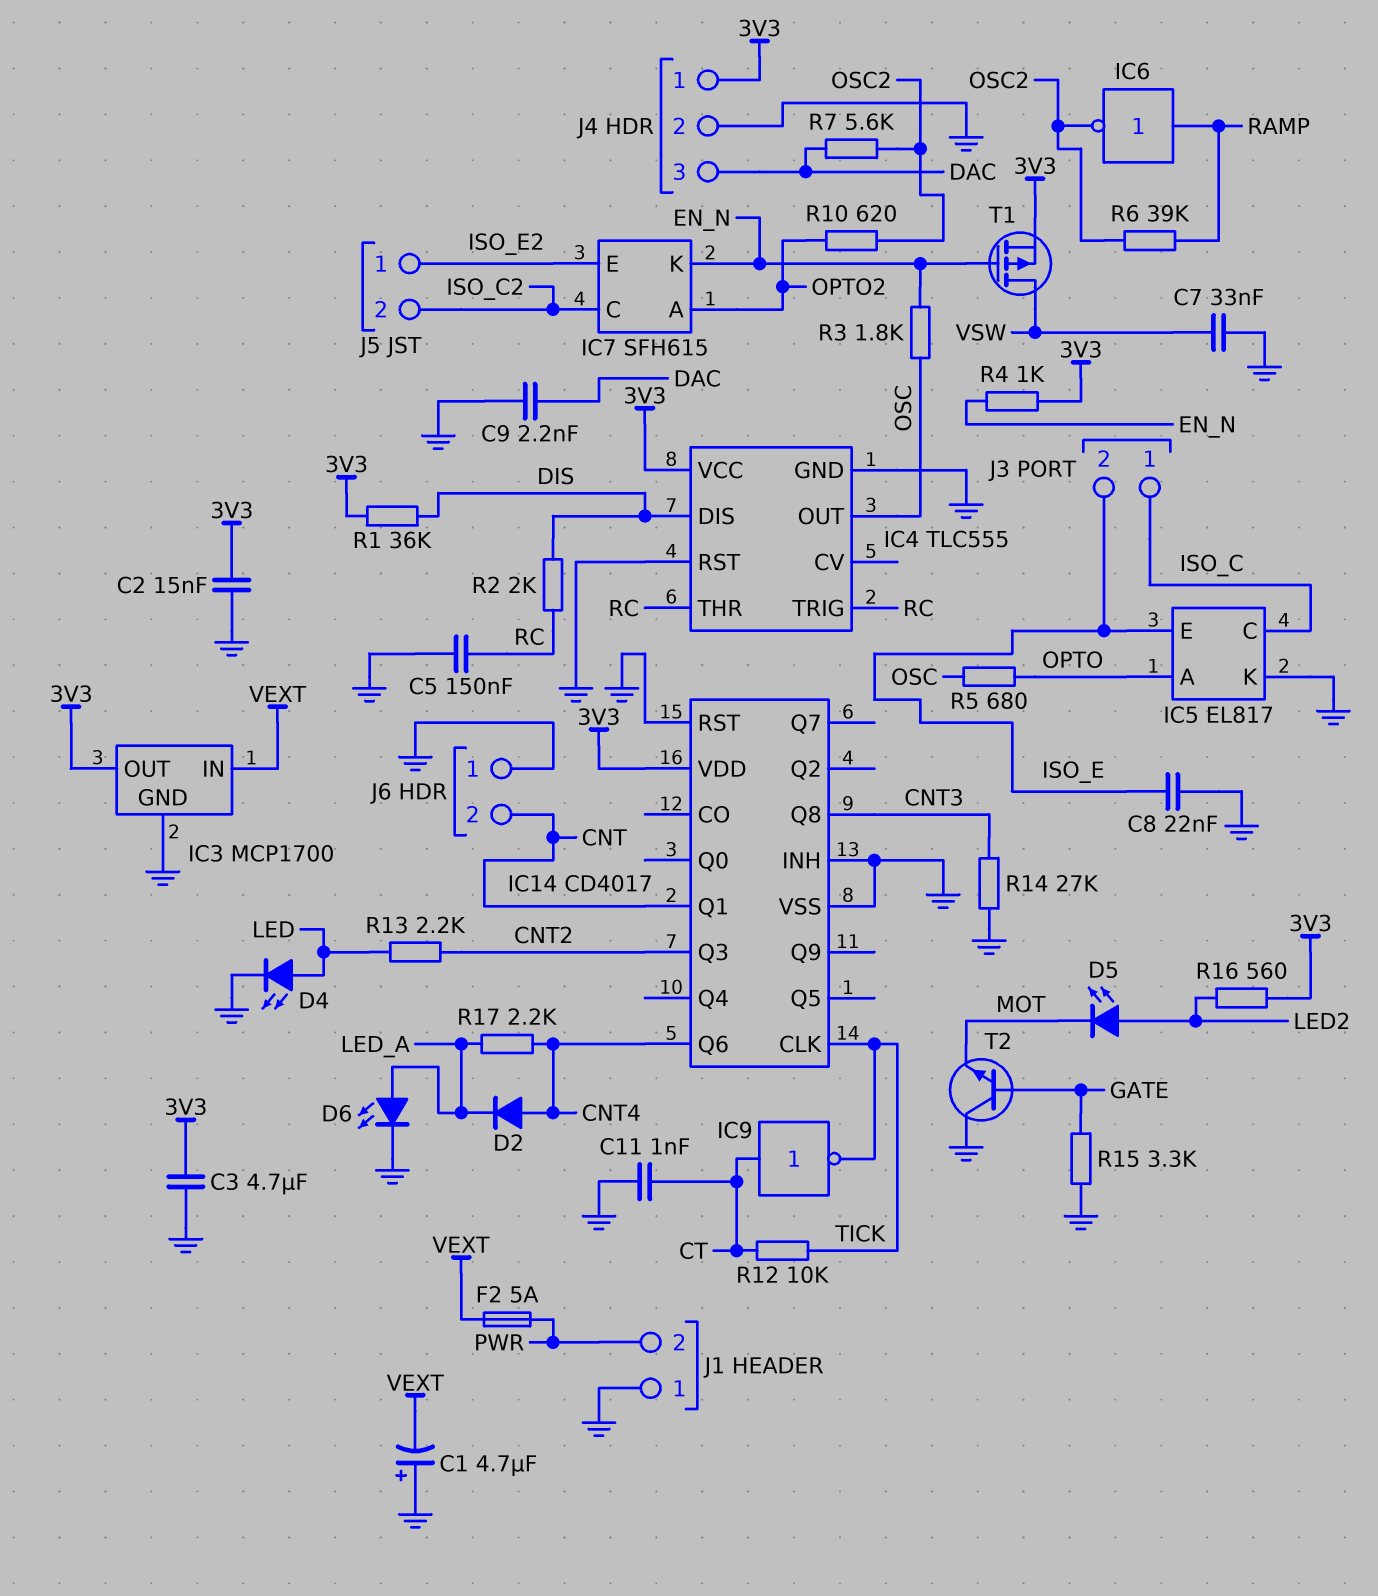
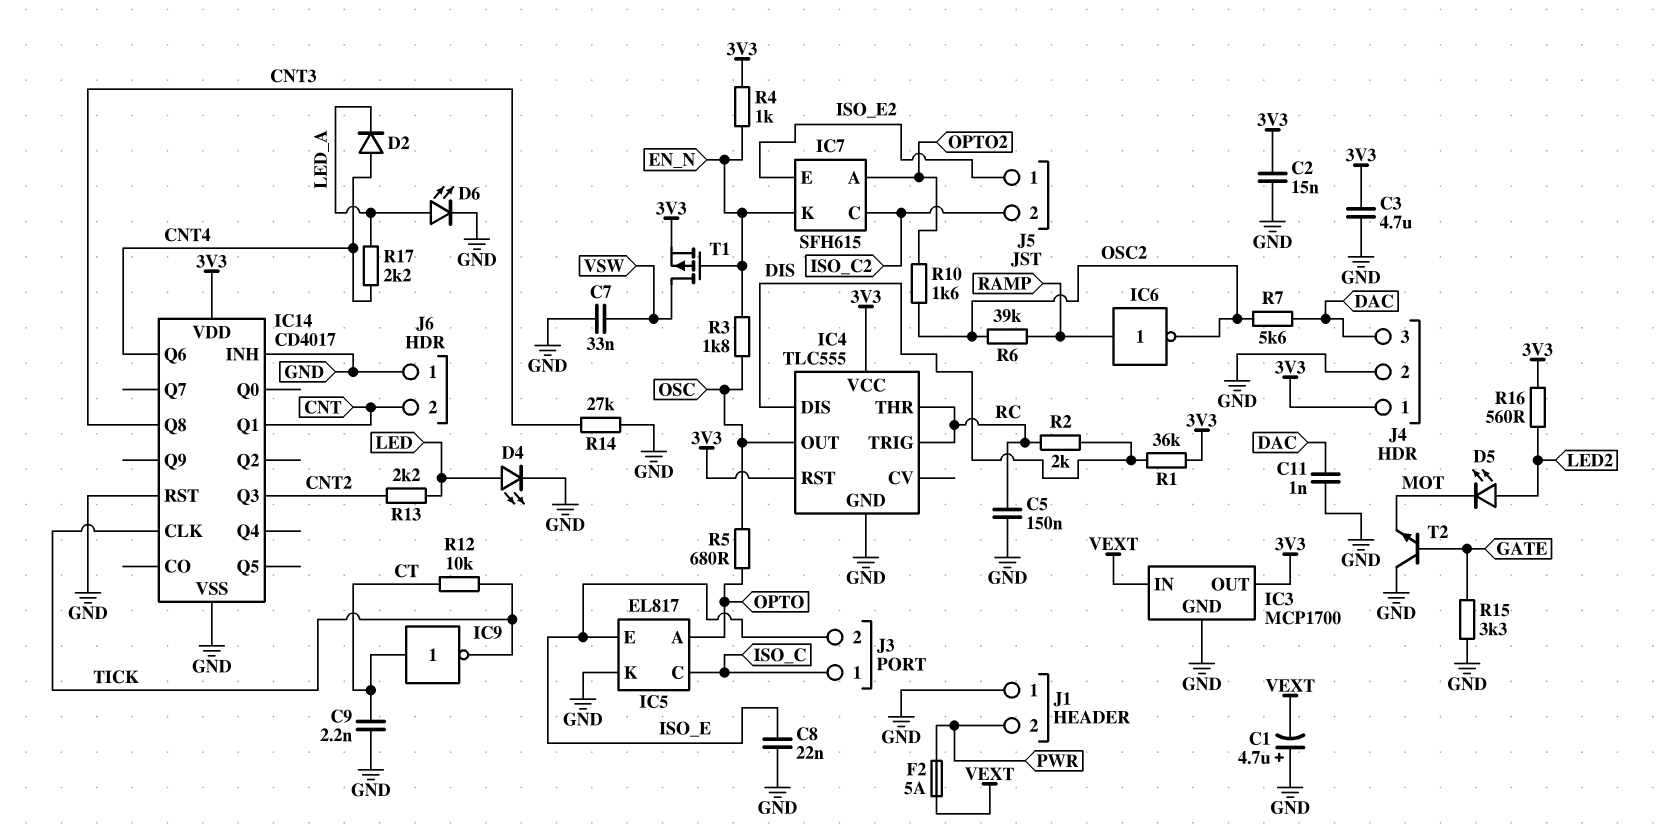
C9: 2.2nF (DAC, GND) -> 2.2nF (CT, GND)
C11: 1nF (CT, GND) -> 1nF (DAC, GND)
IC4 pin RST: GND -> 3V3
R10: 620 (OPTO2, OSC2) -> 1.6k (OPTO2, OSC2)

